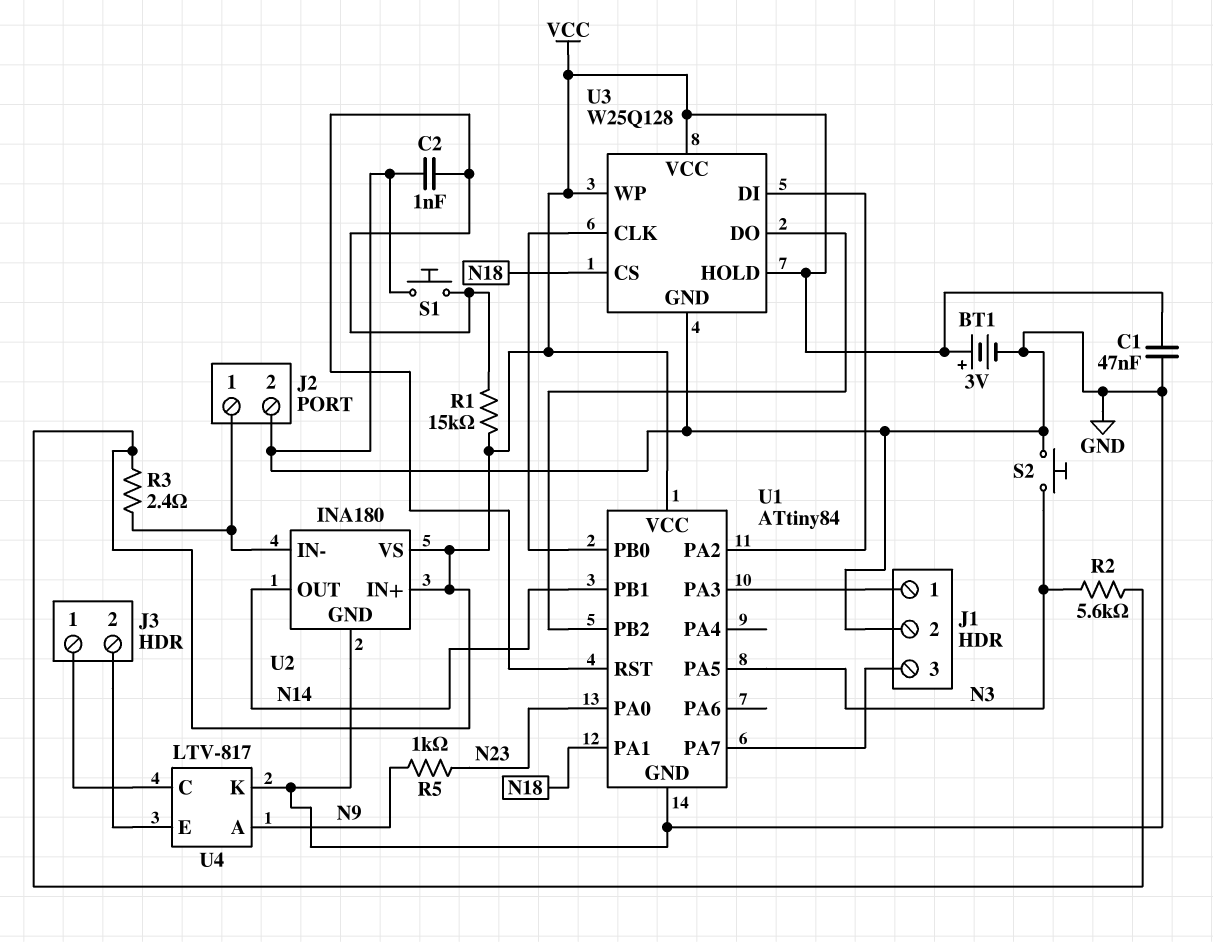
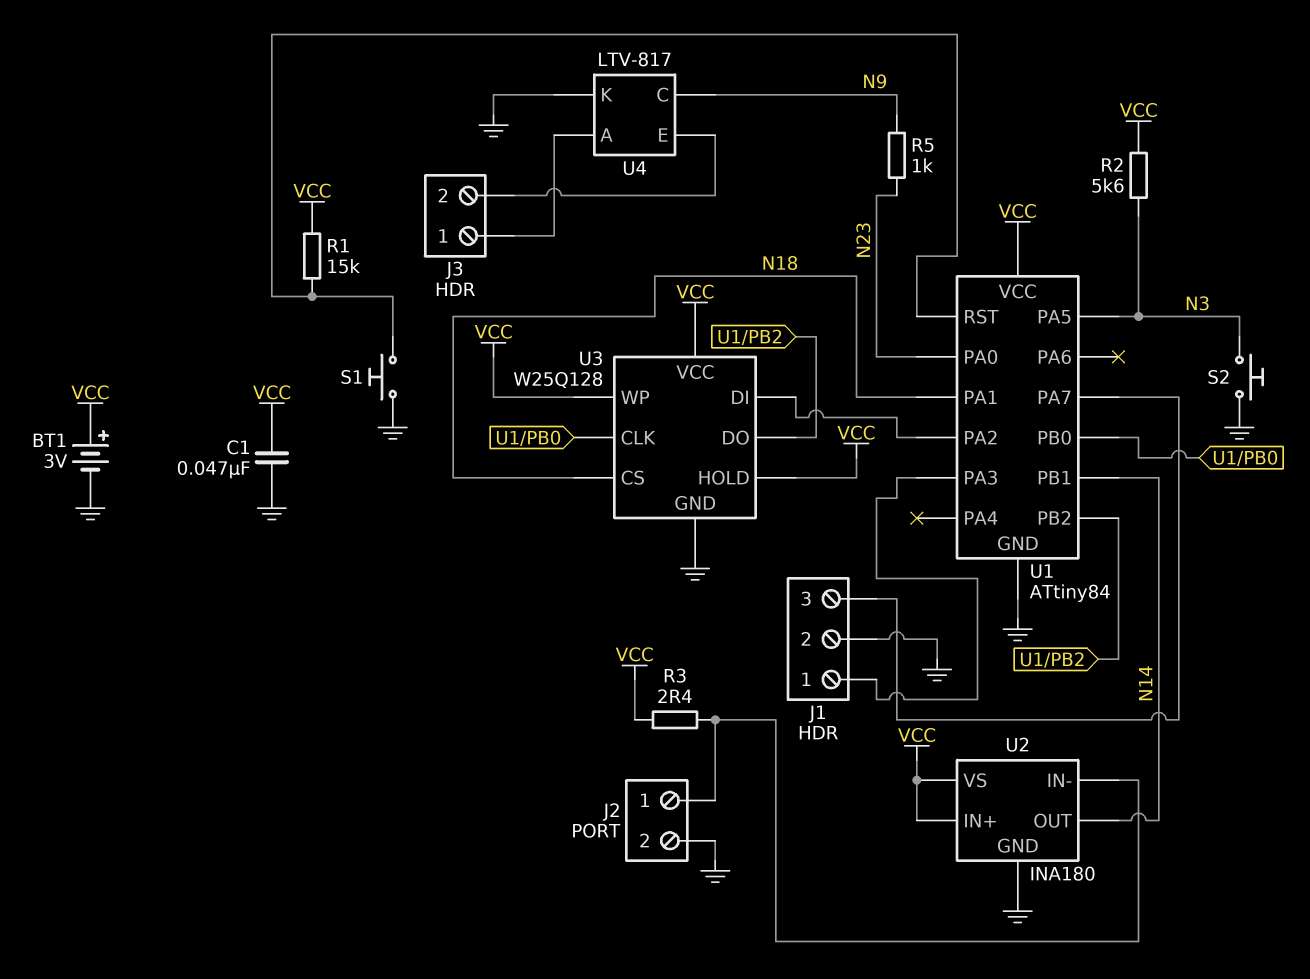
C2: 1nF (GND, U1/RST) -> none
U4 pin A: N9 -> J3/1
U4 pin C: J3/1 -> N9

